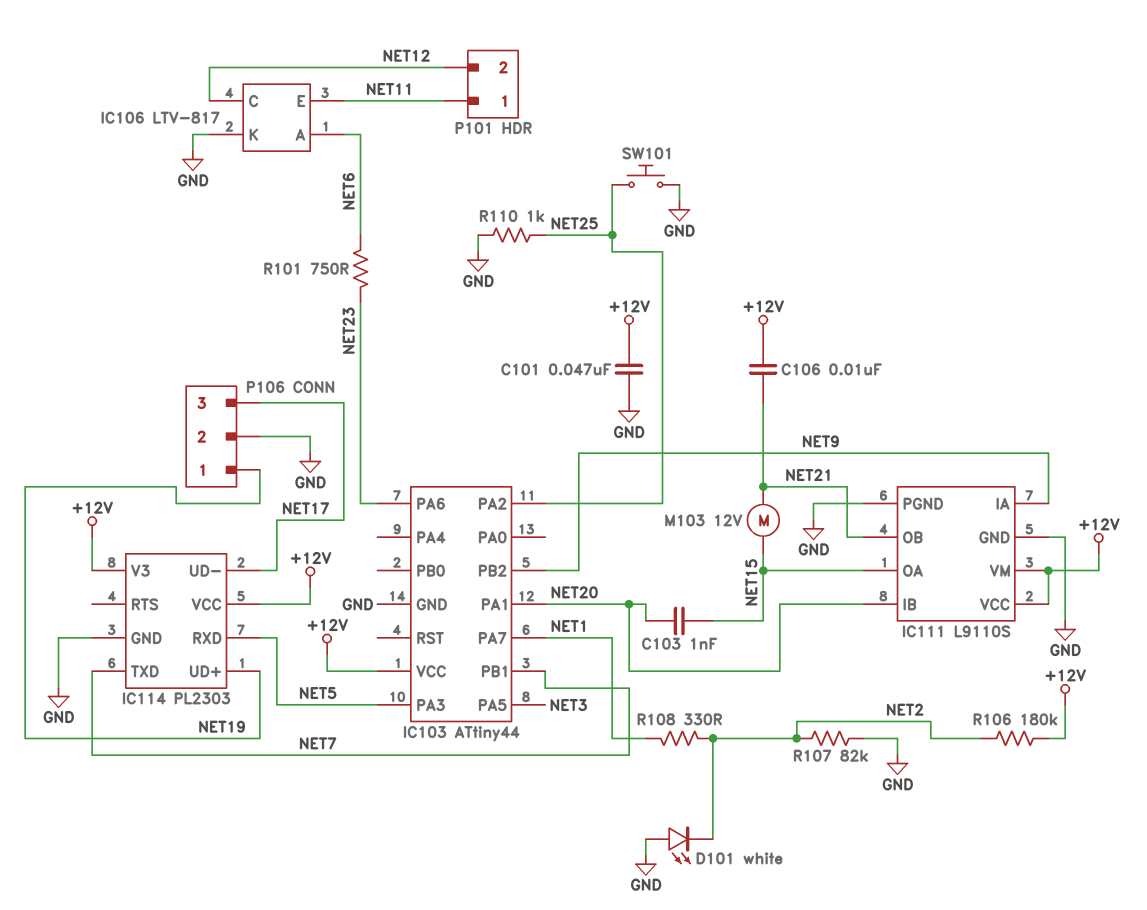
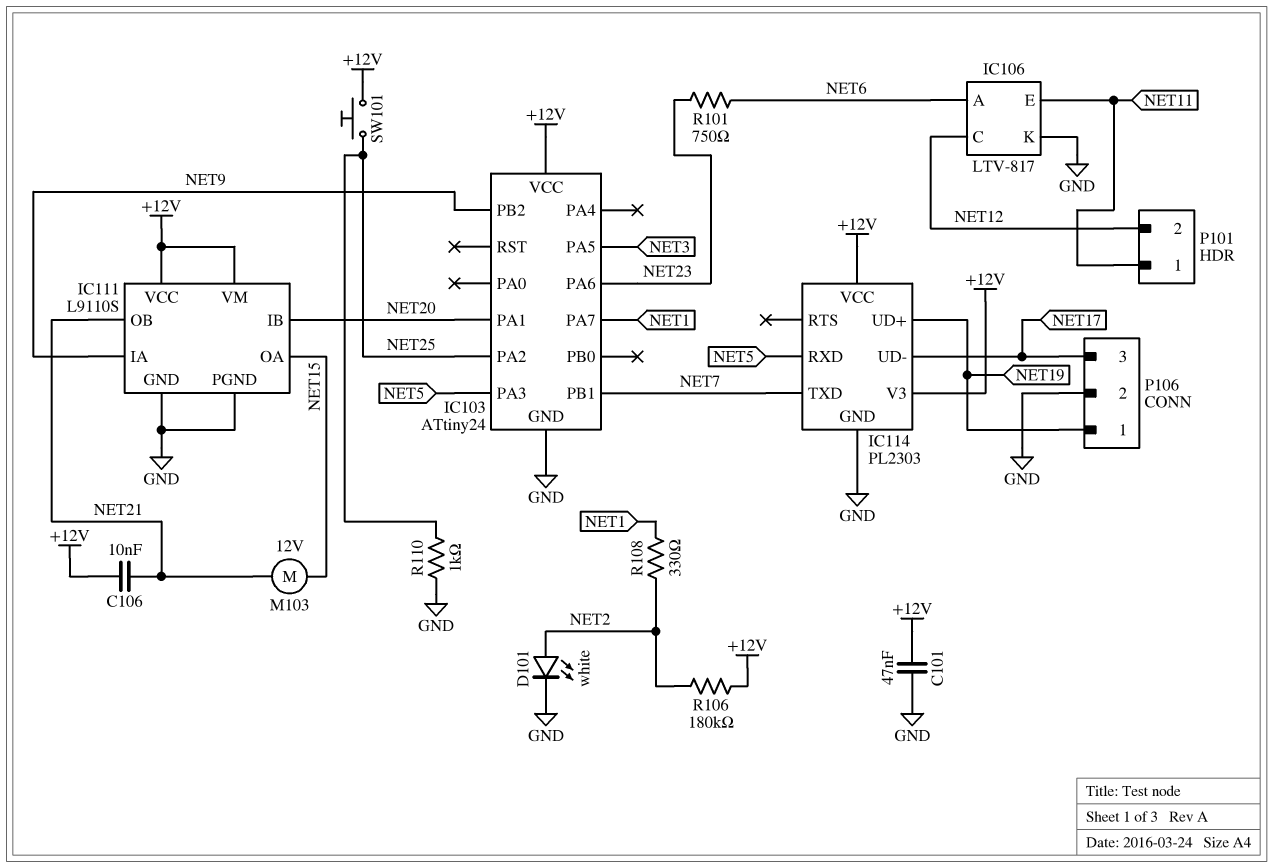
C103: 1nF (NET15, NET20) -> none
D101: LED white (A GND, K NET2) -> LED white (A NET2, K GND)
IC103: ATtiny44 -> ATtiny24
R107: 82k (GND, NET2) -> none
SW101: button (GND, NET25) -> button (+12V, NET25)

